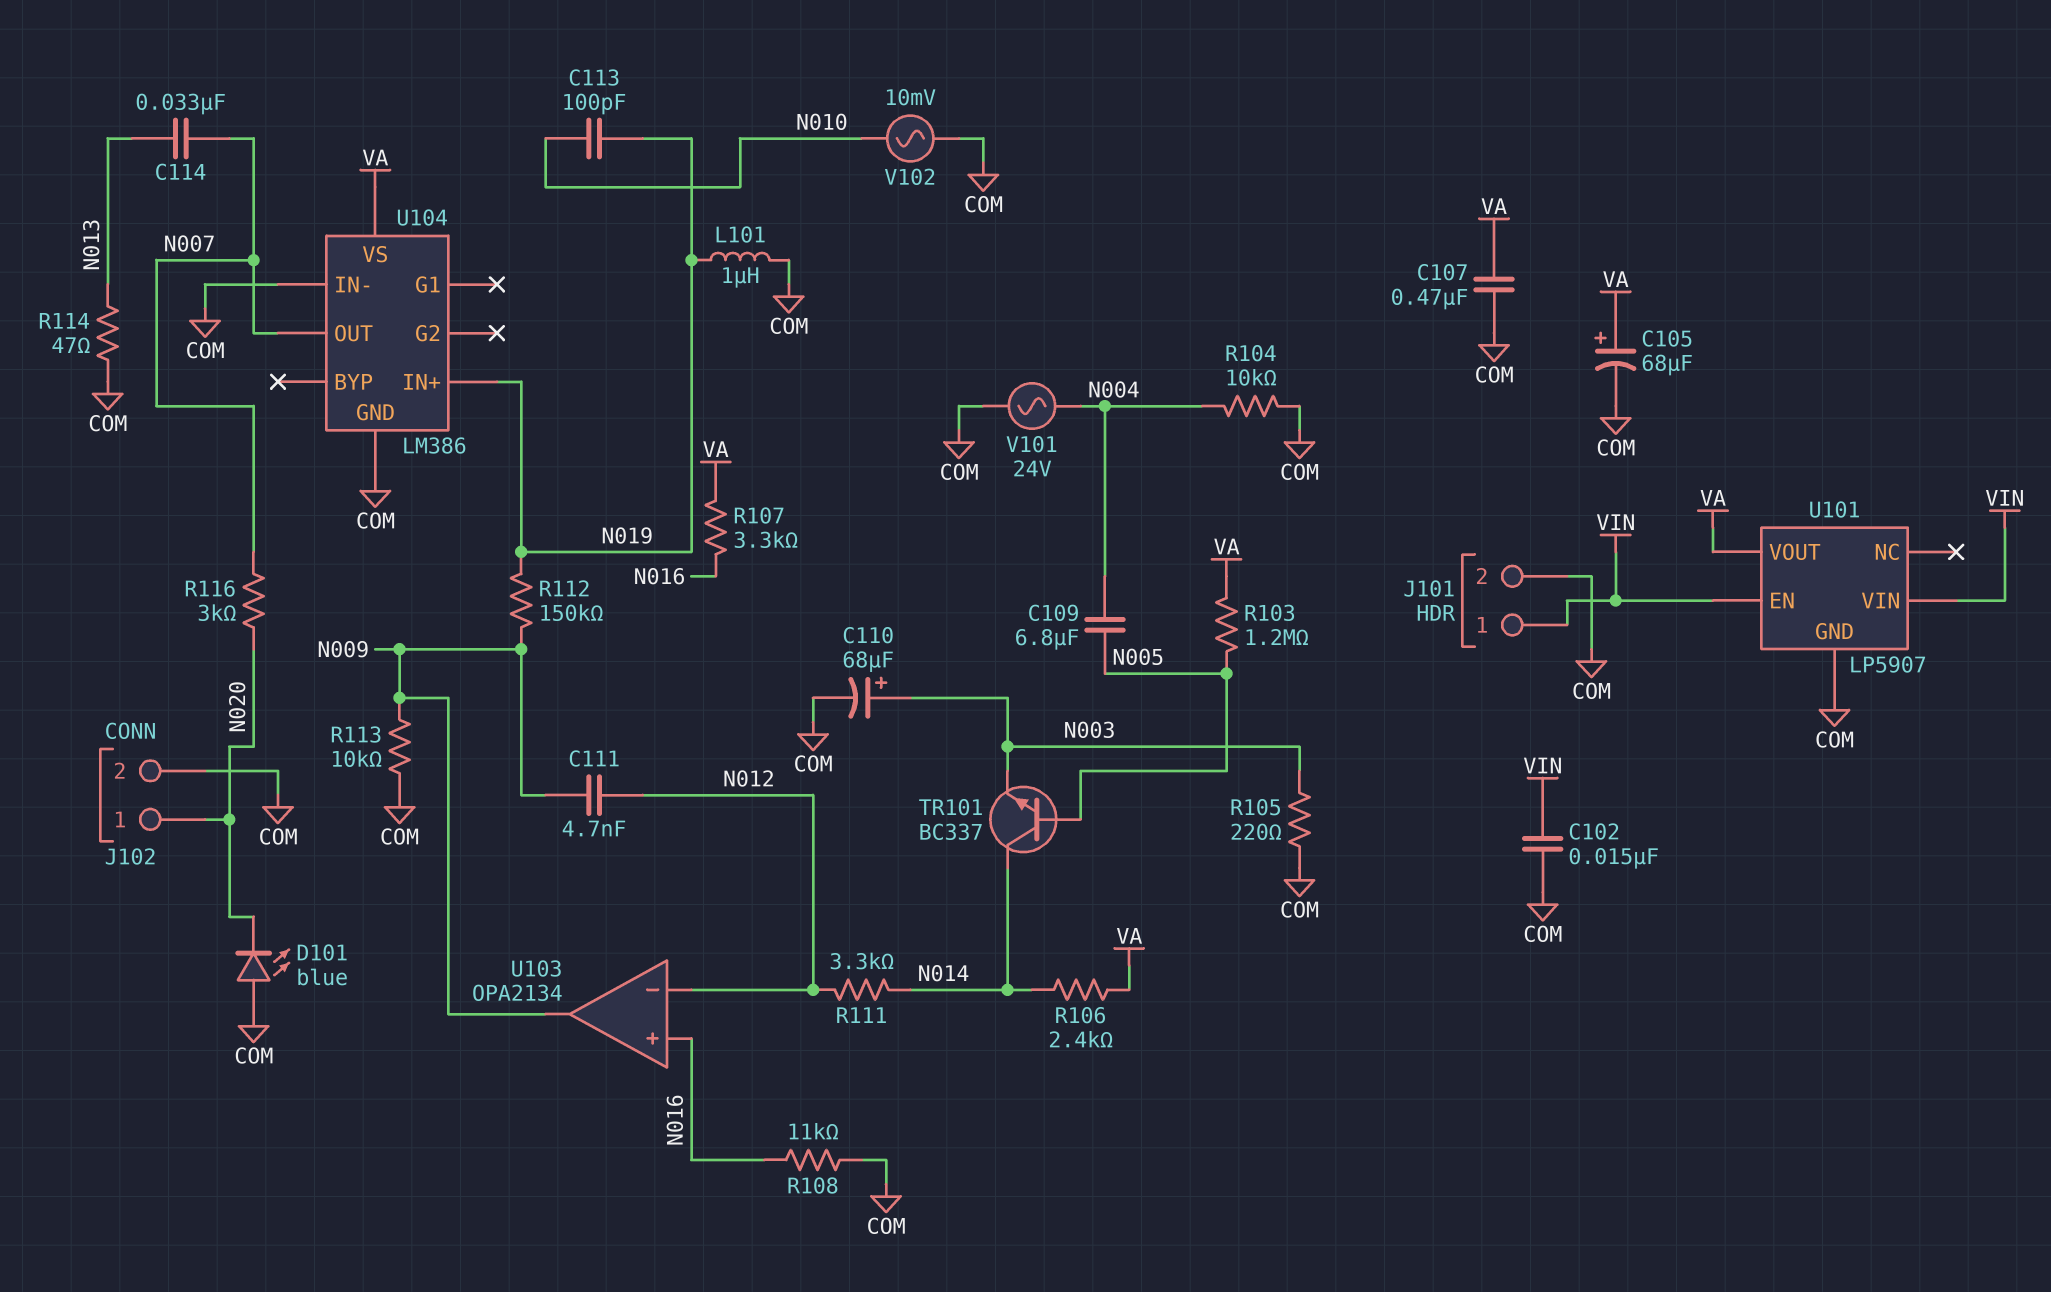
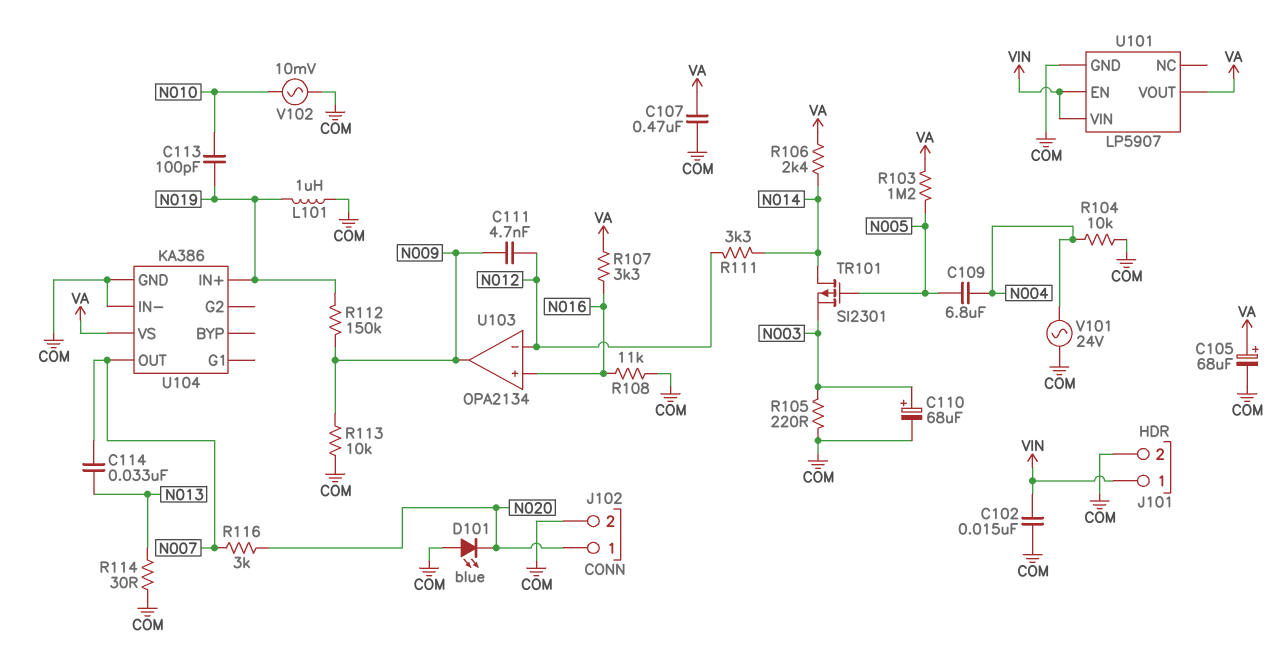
R114: 47 (COM, N013) -> 30 (COM, N013)
TR101: NPN BC337 (B N005, C N014, E N003) -> PMOS SI2301 (G N005, D N014, S N003)
U104: LM386 -> KA386

